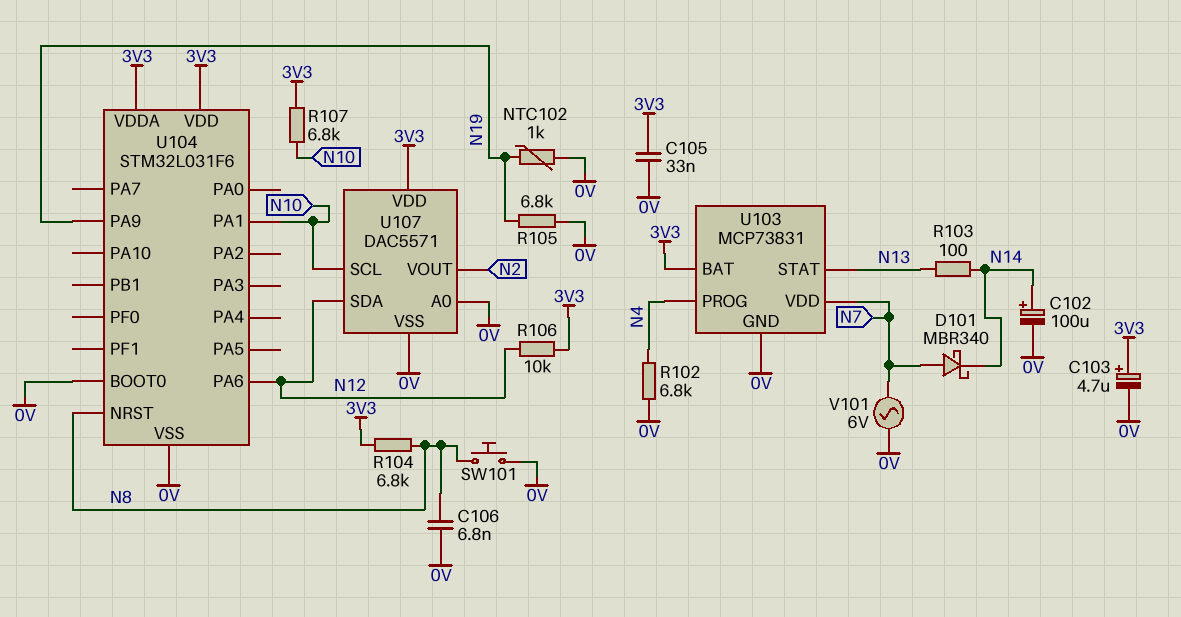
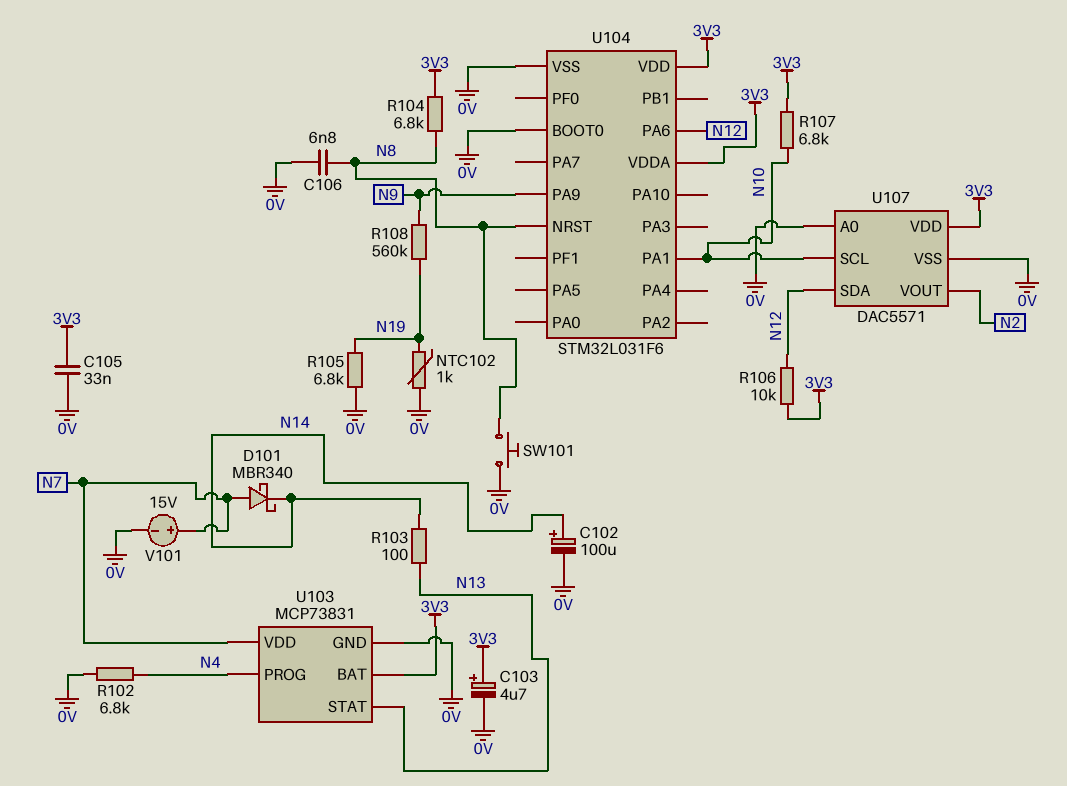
R108: none -> 560k (N9, N19)
U104 pin PA9: N19 -> N9
V101: AC 6V (0V, N7) -> 15V (plus N7, minus 0V)

